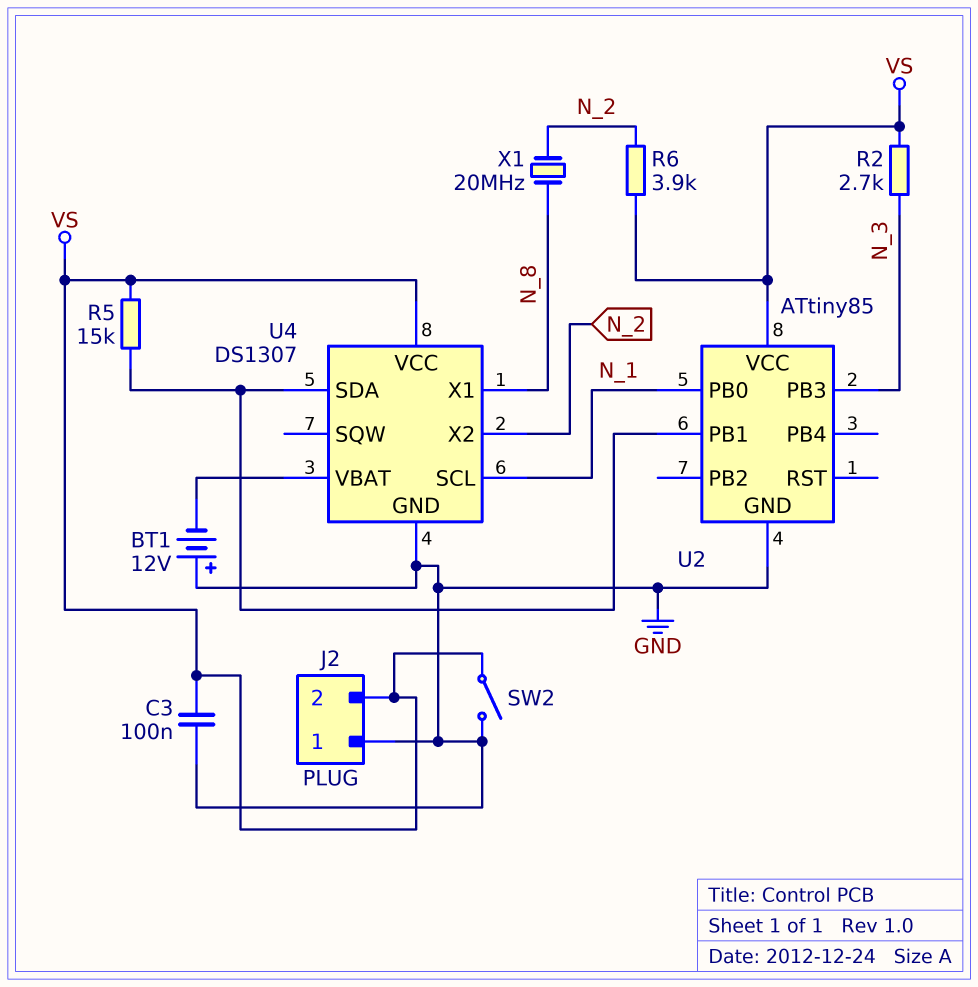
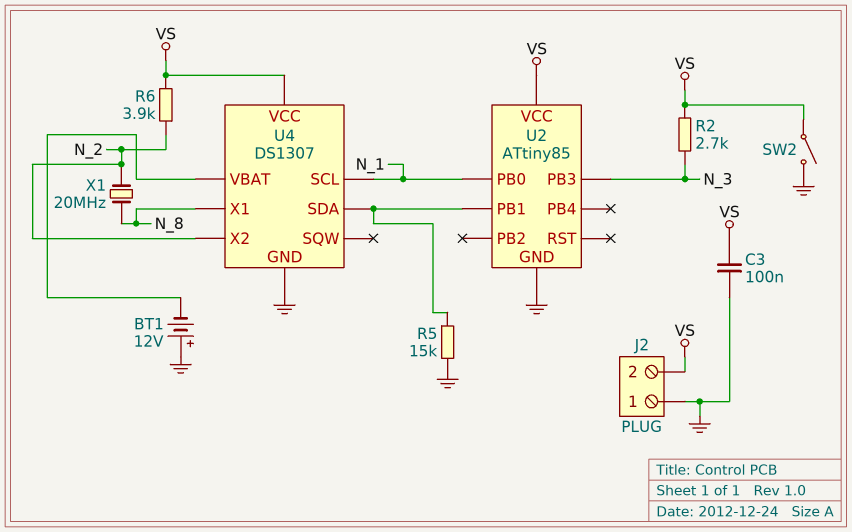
R5: 15k (U2/PB1, VS) -> 15k (GND, U2/PB1)

